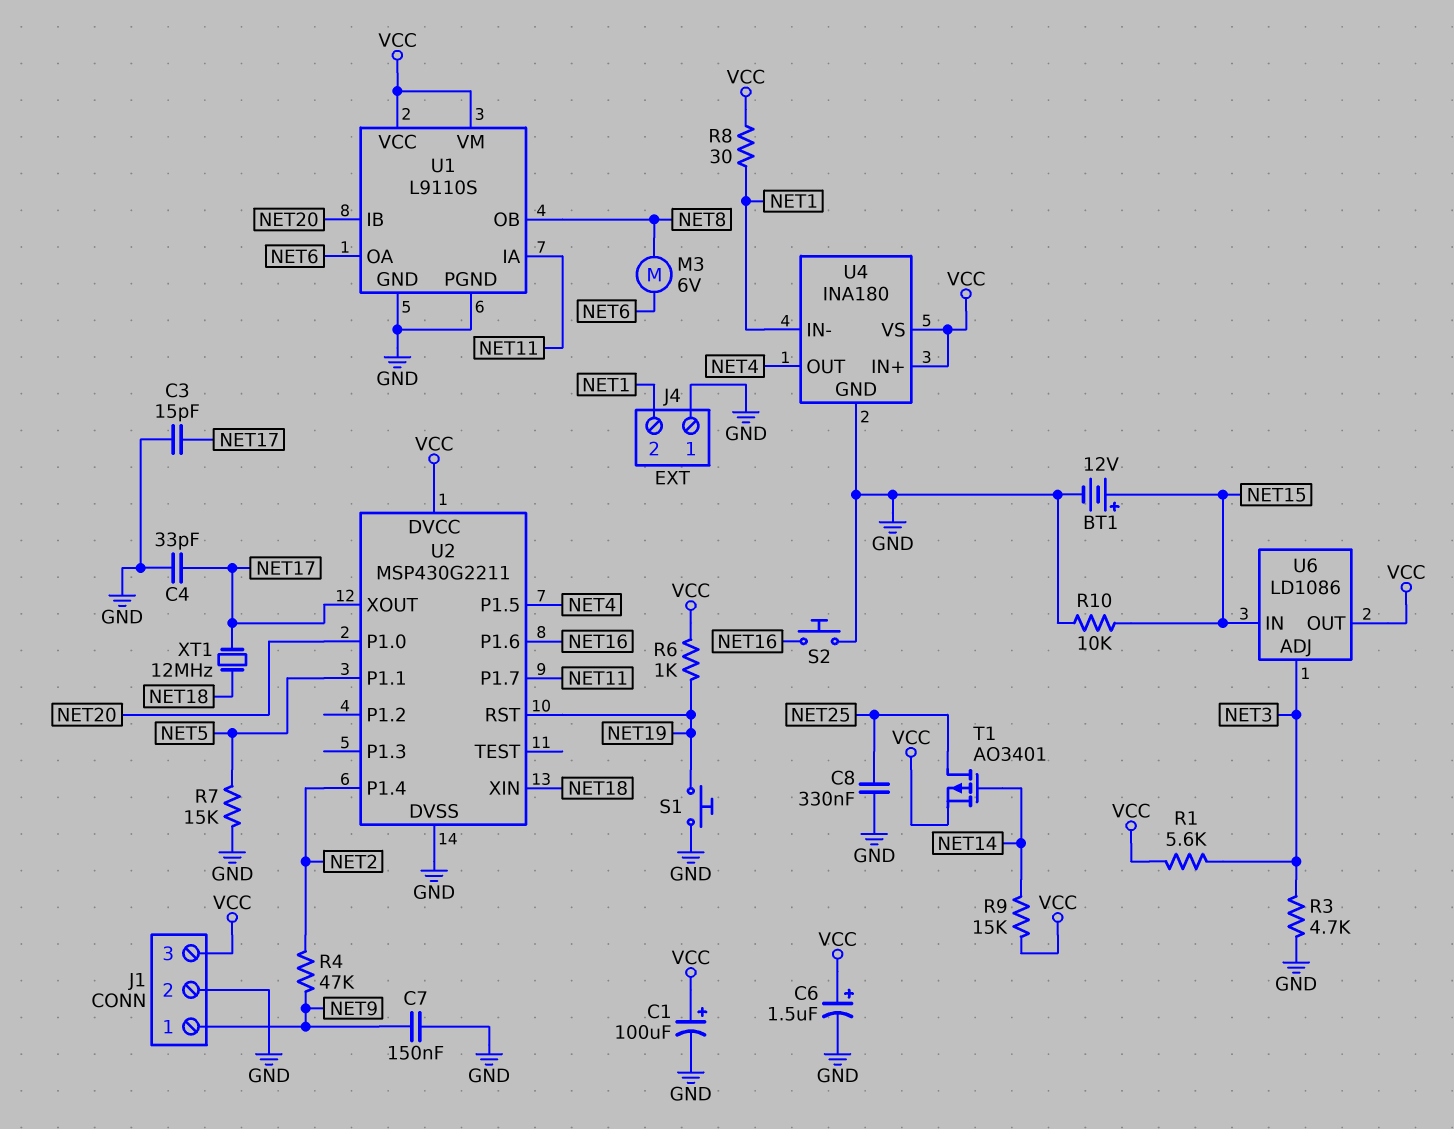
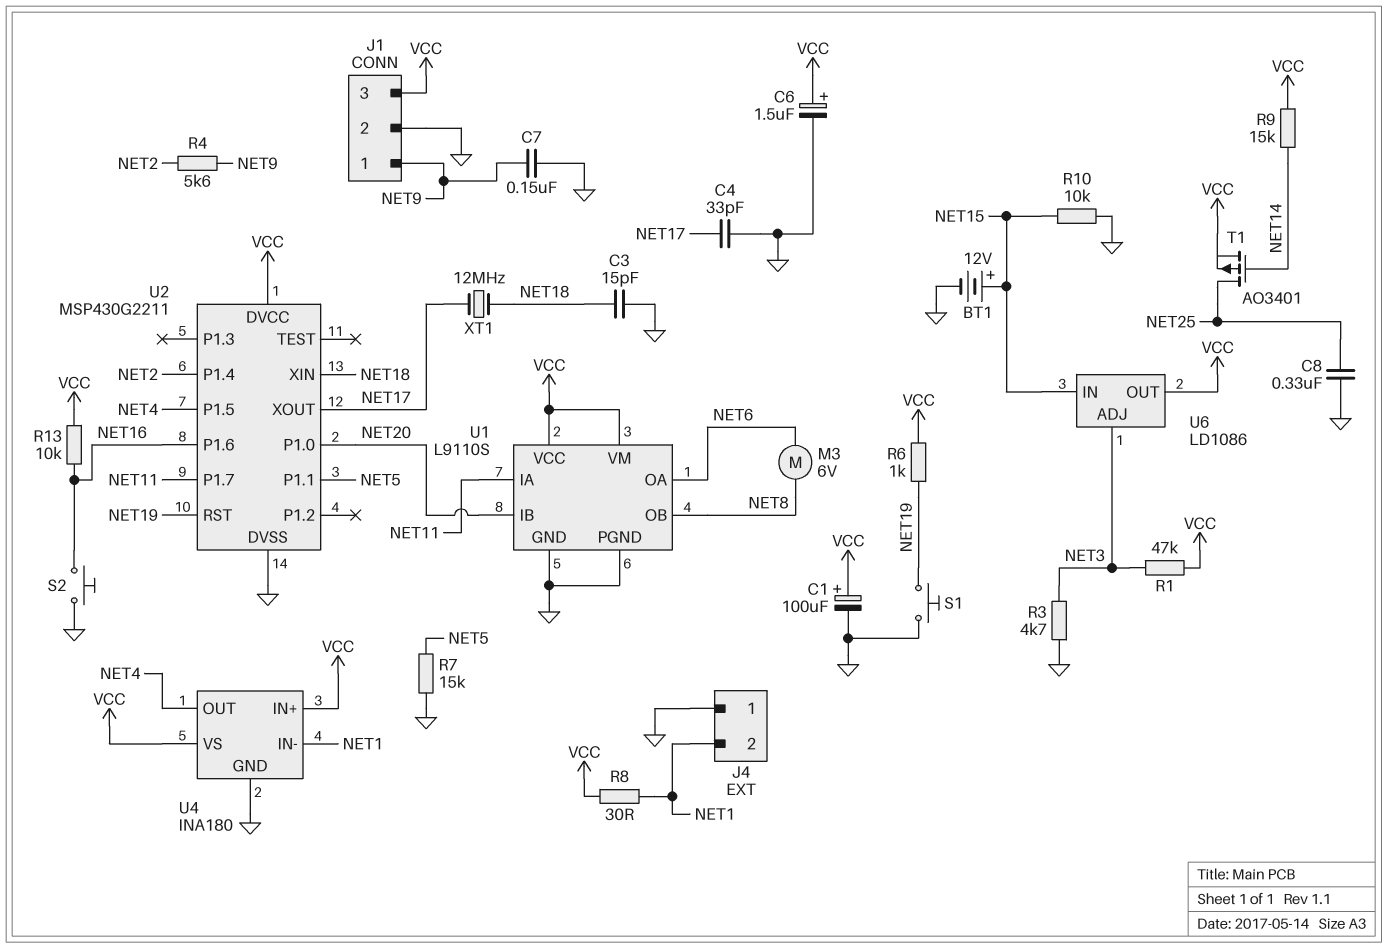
C3: 15pF (GND, NET17) -> 15pF (GND, NET18)
R1: 5.6k (NET3, VCC) -> 47k (NET3, VCC)
R4: 47k (NET2, NET9) -> 5.6k (NET2, NET9)
R13: none -> 10k (NET16, VCC)

